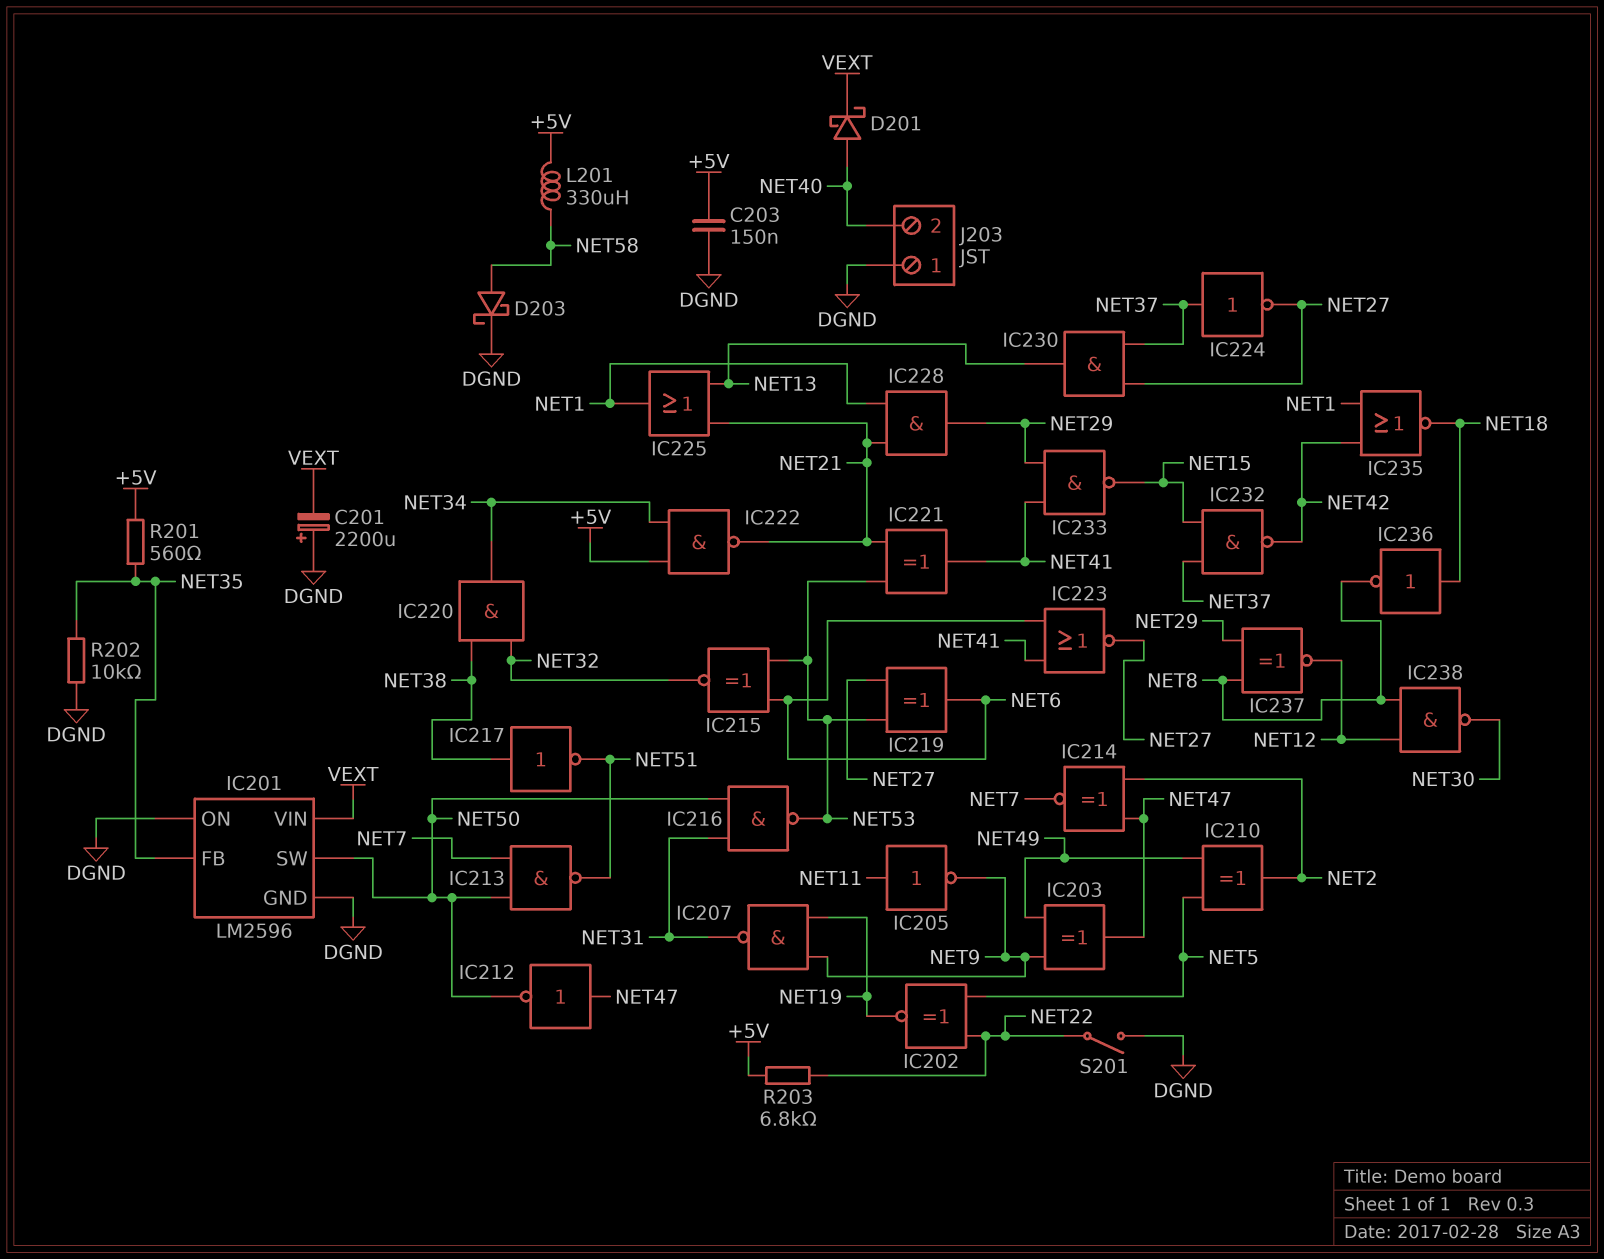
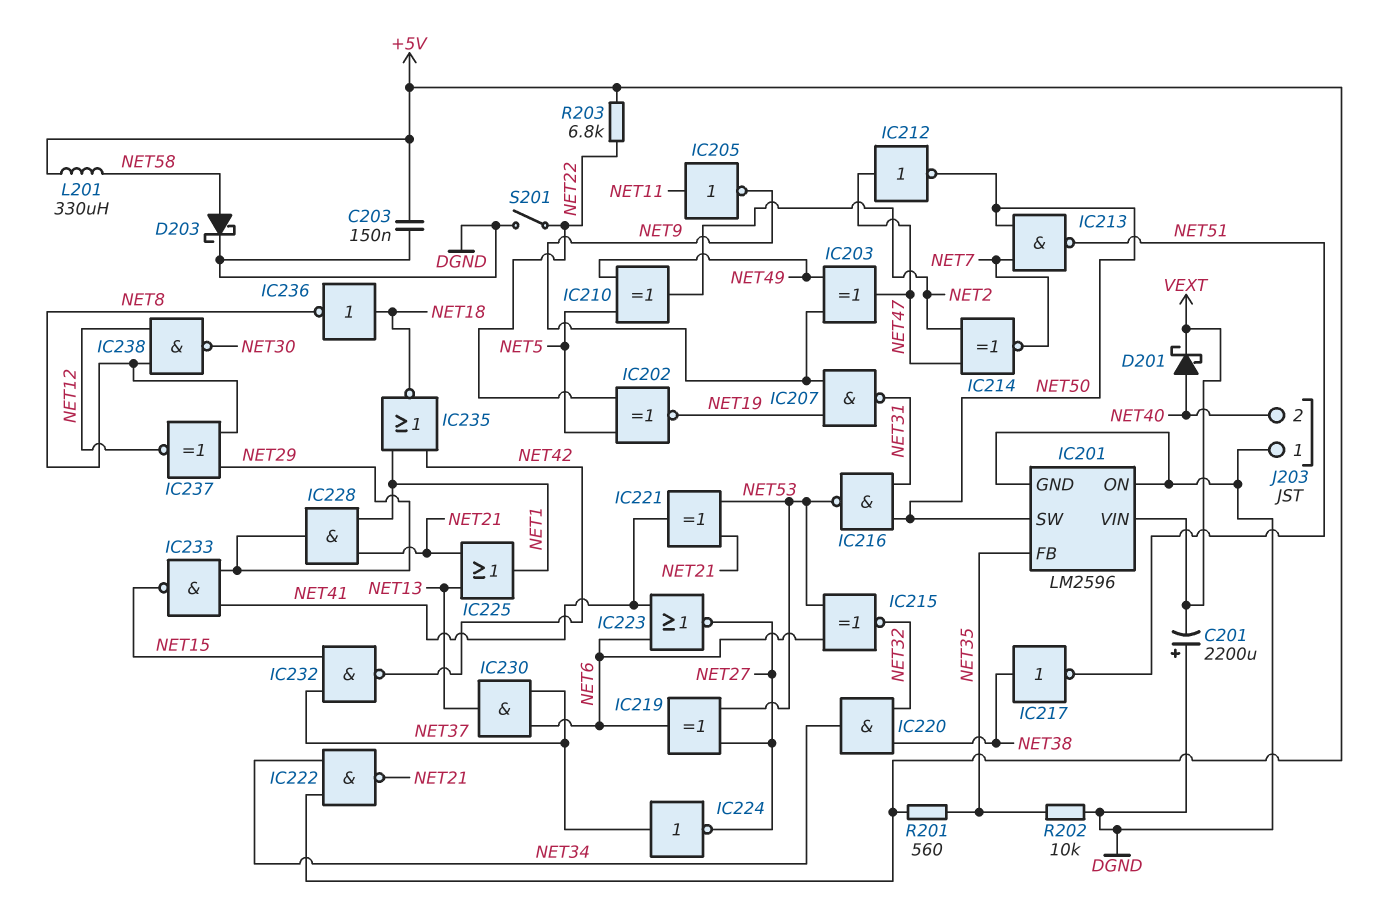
IC230: AND (in NET27, in NET37, out NET13) -> AND (in NET6, in NET37, out NET13)

